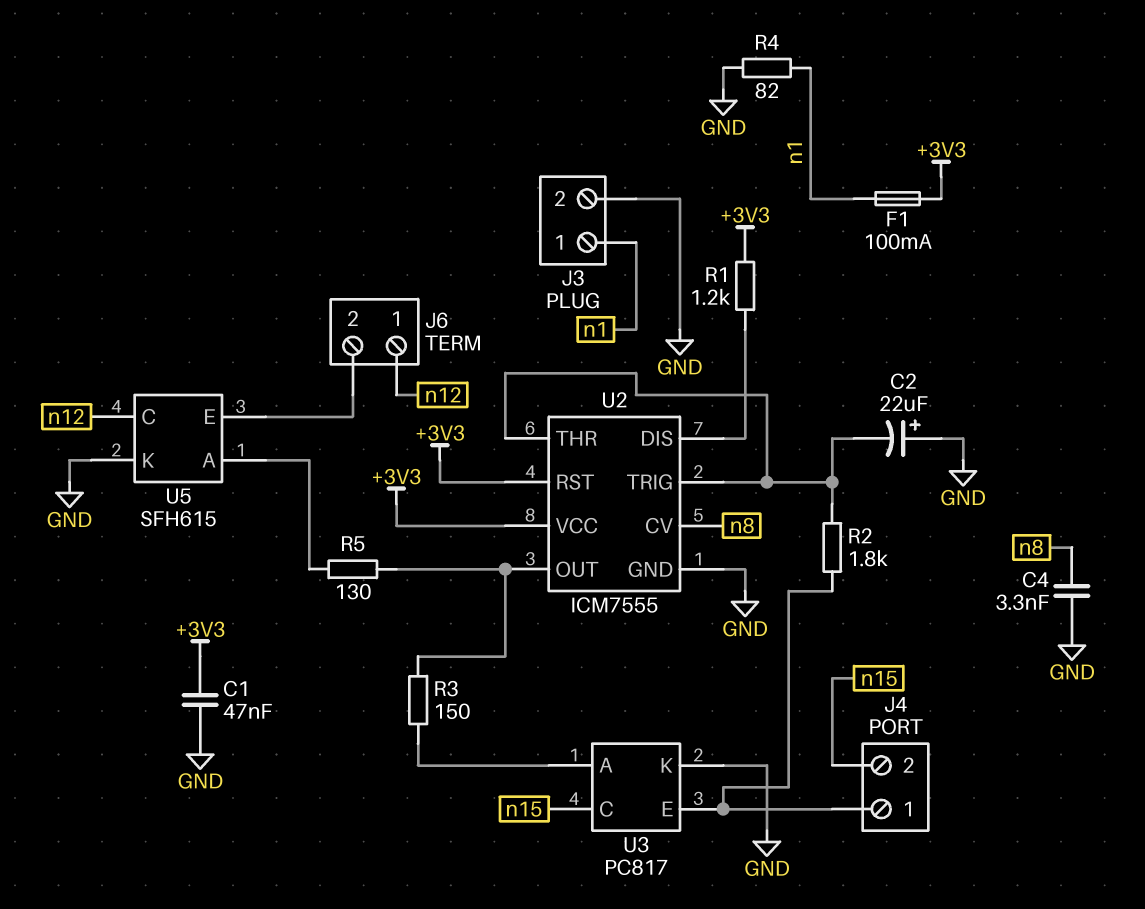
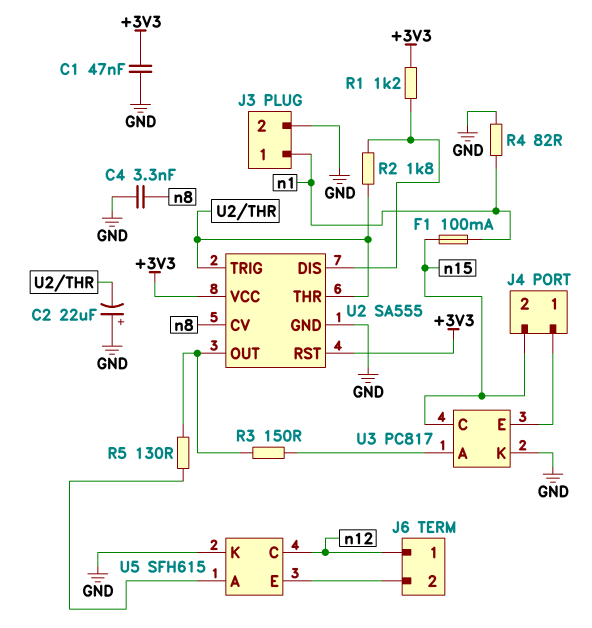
F1: 100mA (+3V3, n1) -> 100mA (n1, n15)
R2: 1.8k (J4/1, U2/THR) -> 1.8k (U2/DIS, U2/THR)
U2: ICM7555 -> SA555

